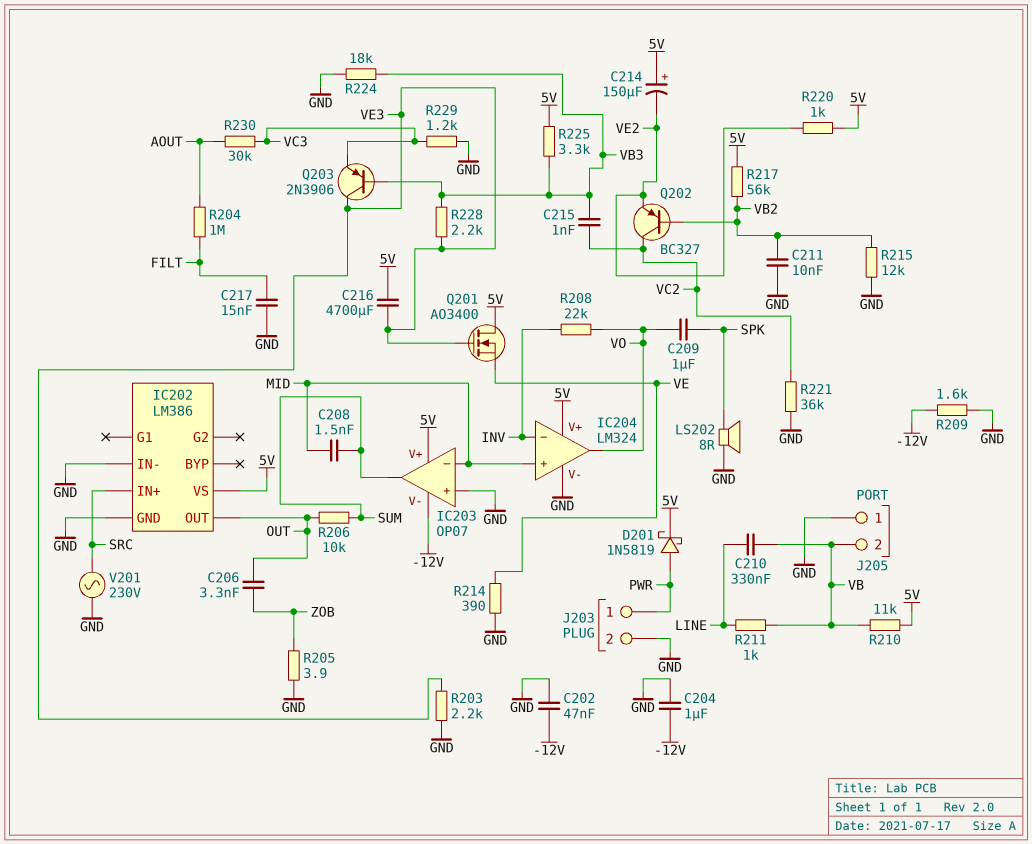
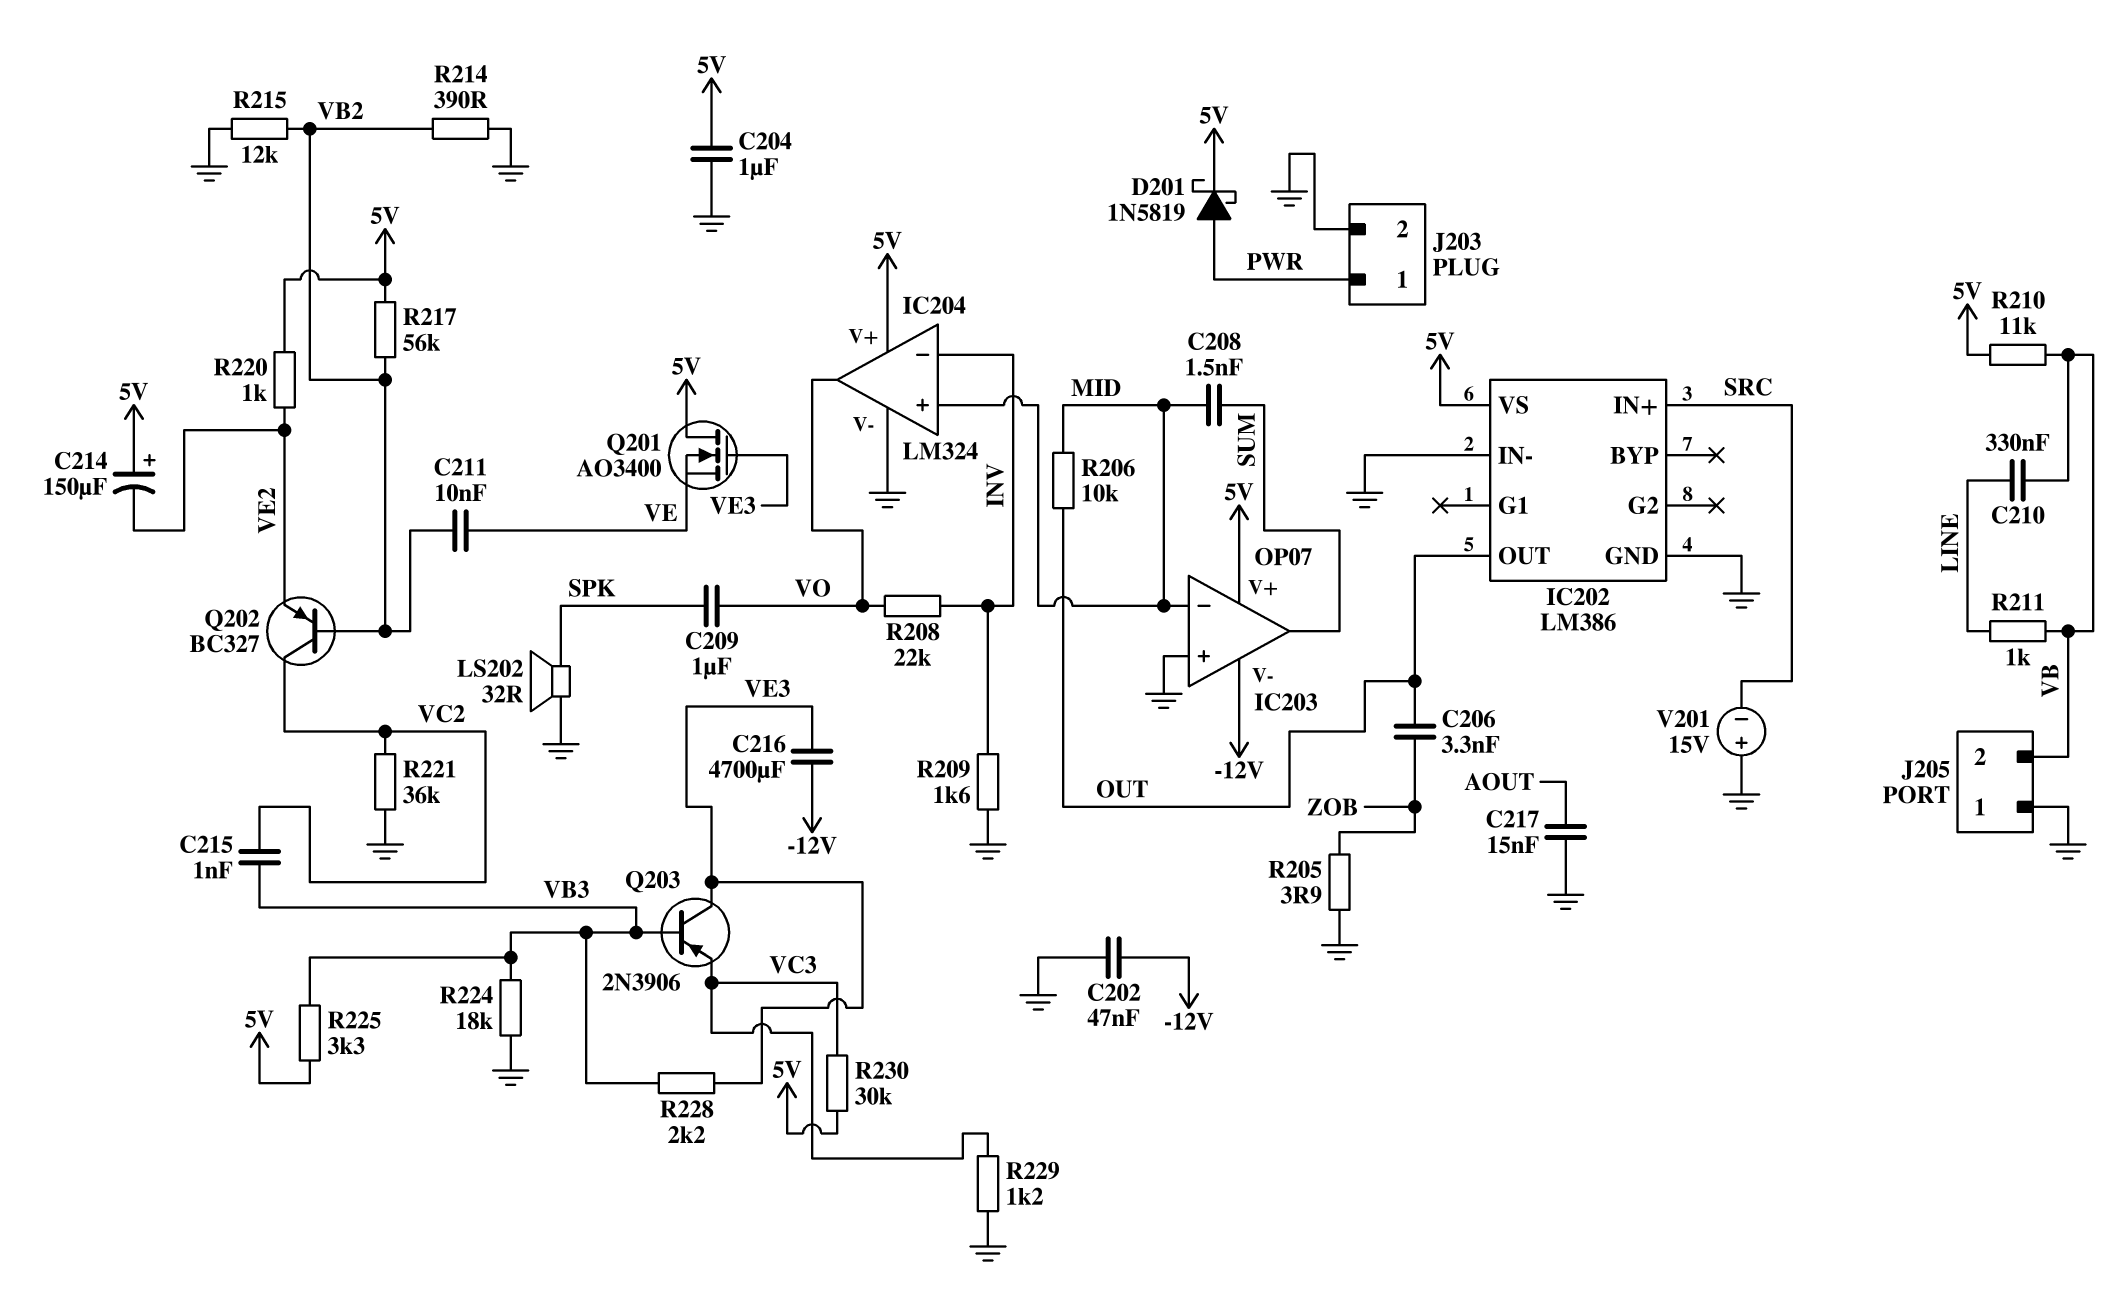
C204: 1uF (-12V, GND) -> 1uF (5V, GND)
C211: 10nF (GND, VB2) -> 10nF (VB2, VE)
C216: 4700uF (5V, VE3) -> 4700uF (-12V, VE3)
C217: 15nF (FILT, GND) -> 15nF (AOUT, GND)
LS202: speaker 8R (GND, SPK) -> speaker 32R (GND, SPK)
R203: 2.2k (GND, VE3) -> none
R204: 1M (AOUT, FILT) -> none
R206: 10k (OUT, SUM) -> 10k (MID, OUT)
R209: 1.6k (-12V, GND) -> 1.6k (GND, INV)
R214: 390 (GND, VE) -> 390 (GND, VB2)
R230: 30k (AOUT, VC3) -> 30k (5V, VC3)
V201: AC 230V (GND, SRC) -> 15V (plus GND, minus SRC)

